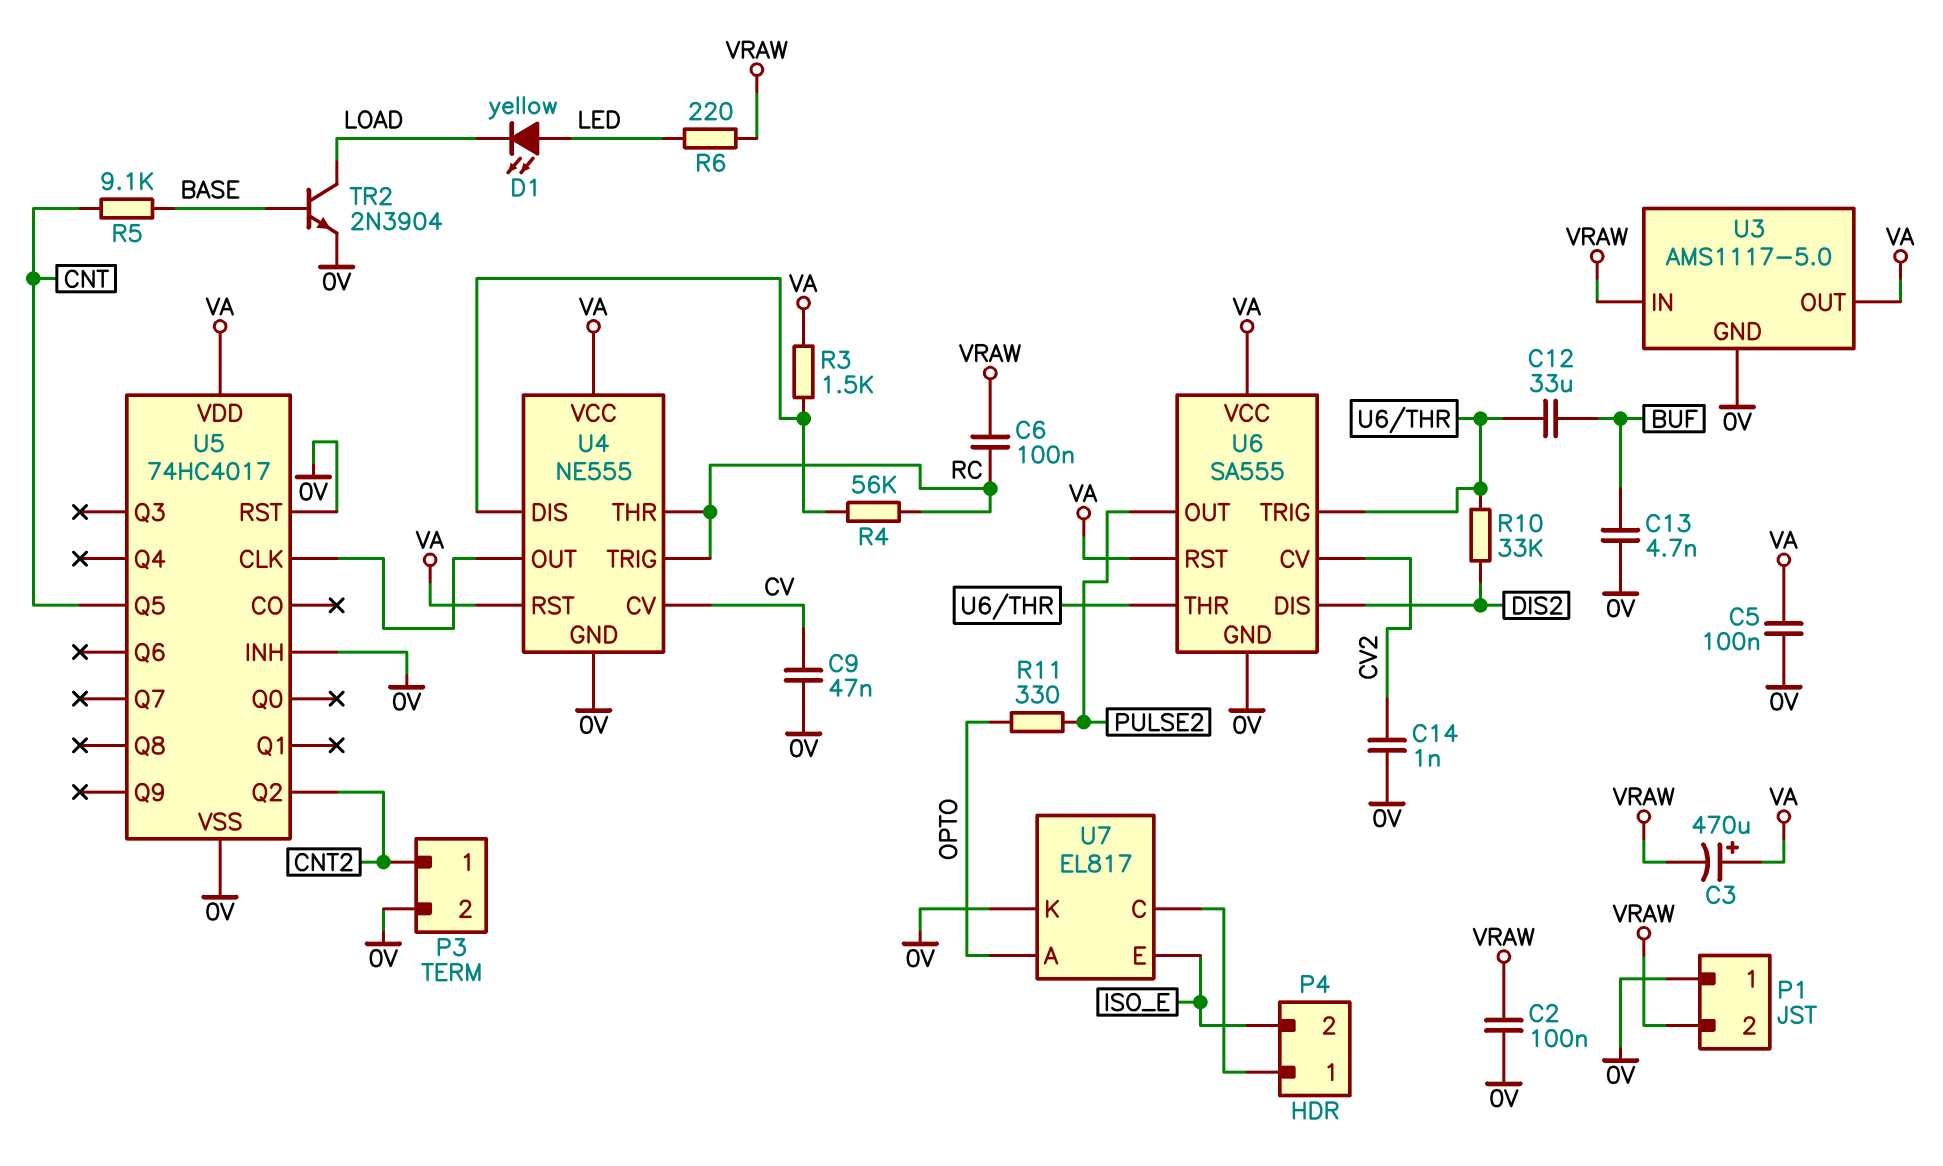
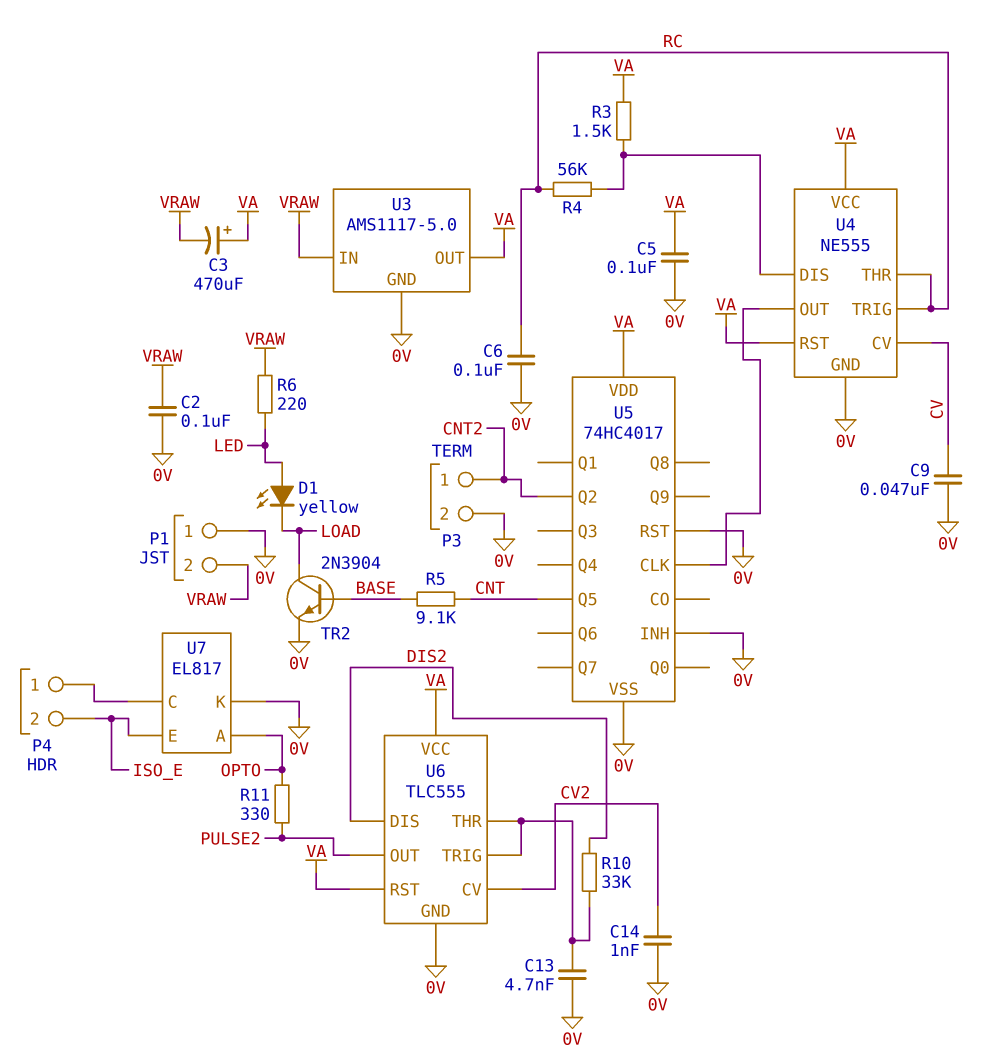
C6: 100nF (RC, VRAW) -> 100nF (0V, RC)
C12: 33uF (BUF, U6/THR) -> none
C13: 4.7nF (0V, BUF) -> 4.7nF (0V, U6/THR)
U6: SA555 -> TLC555

